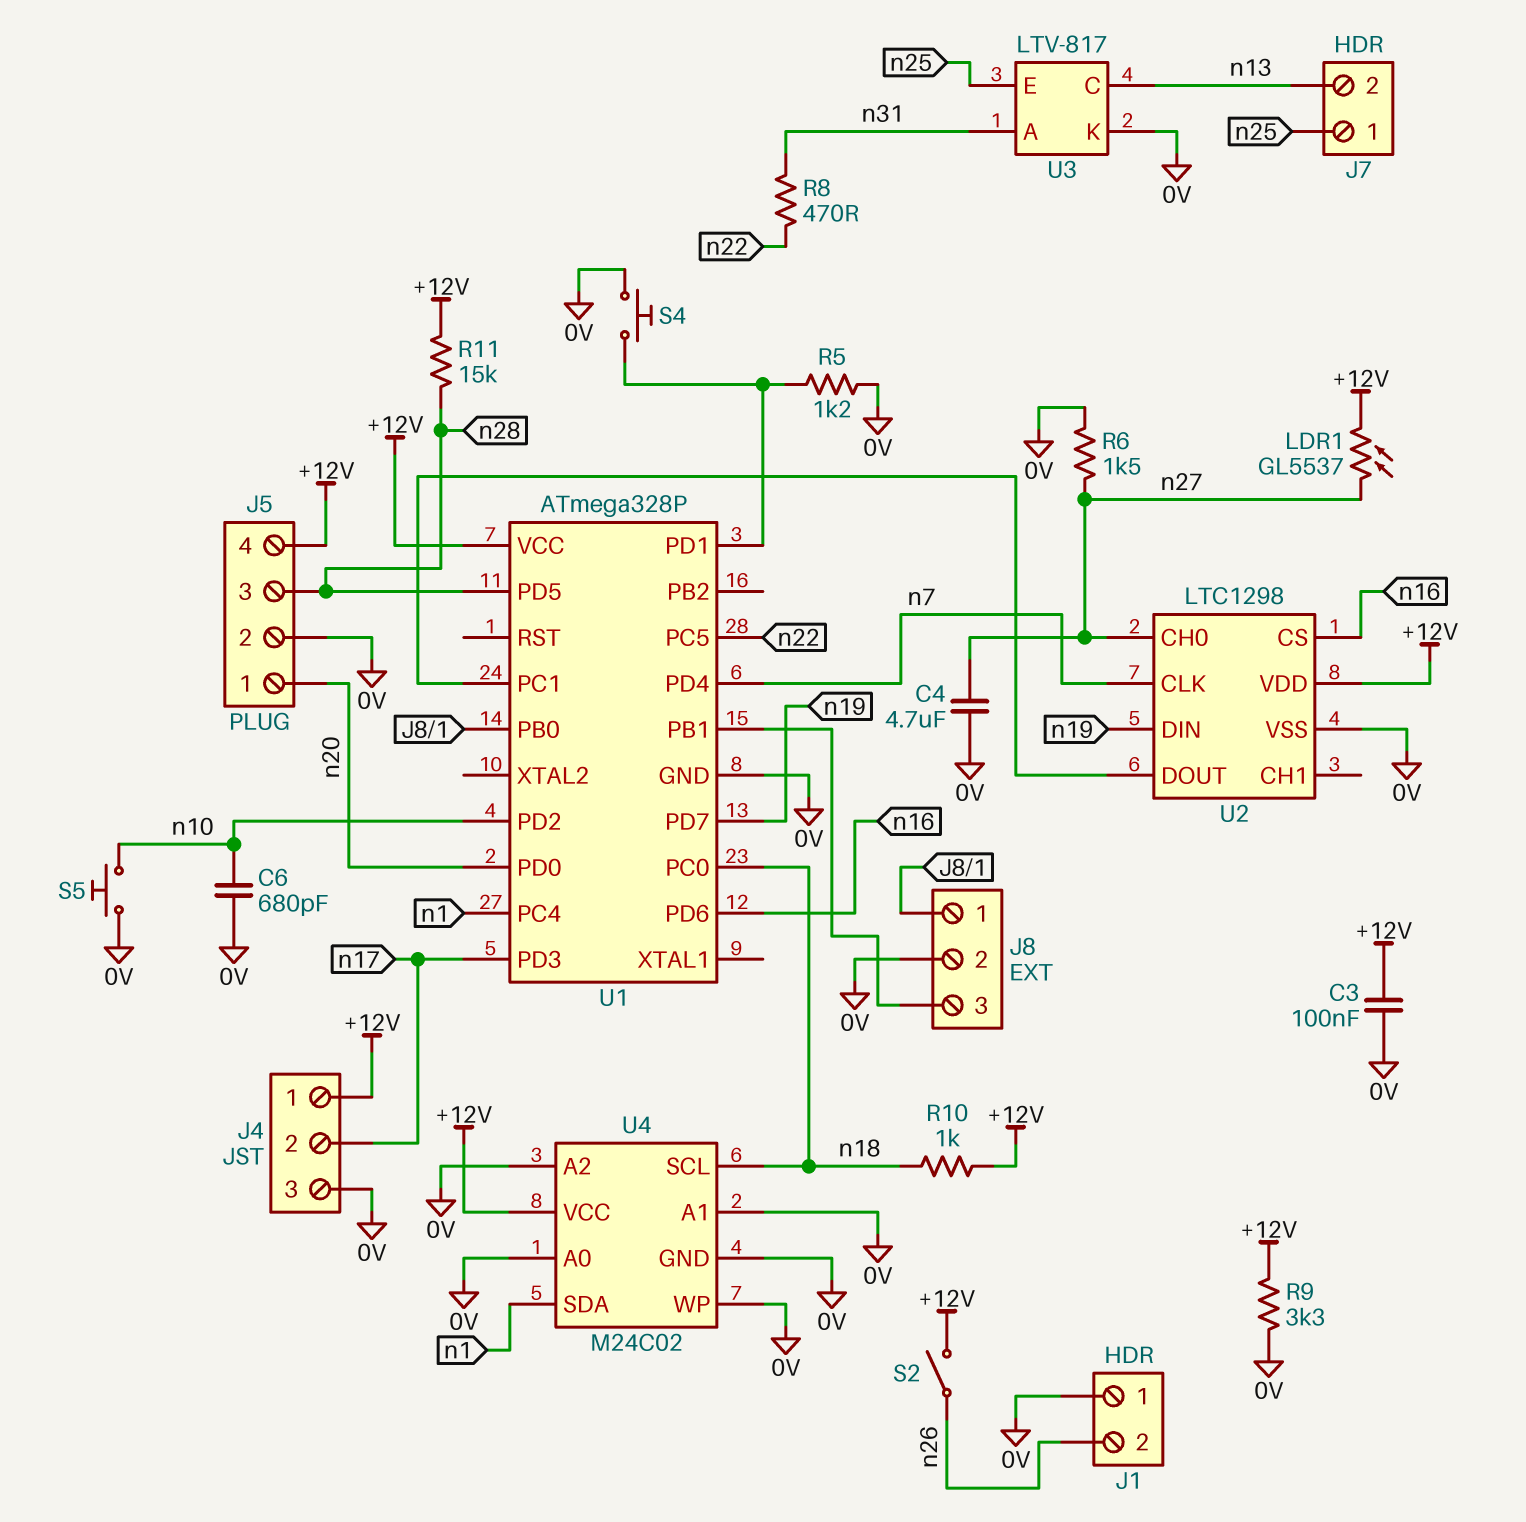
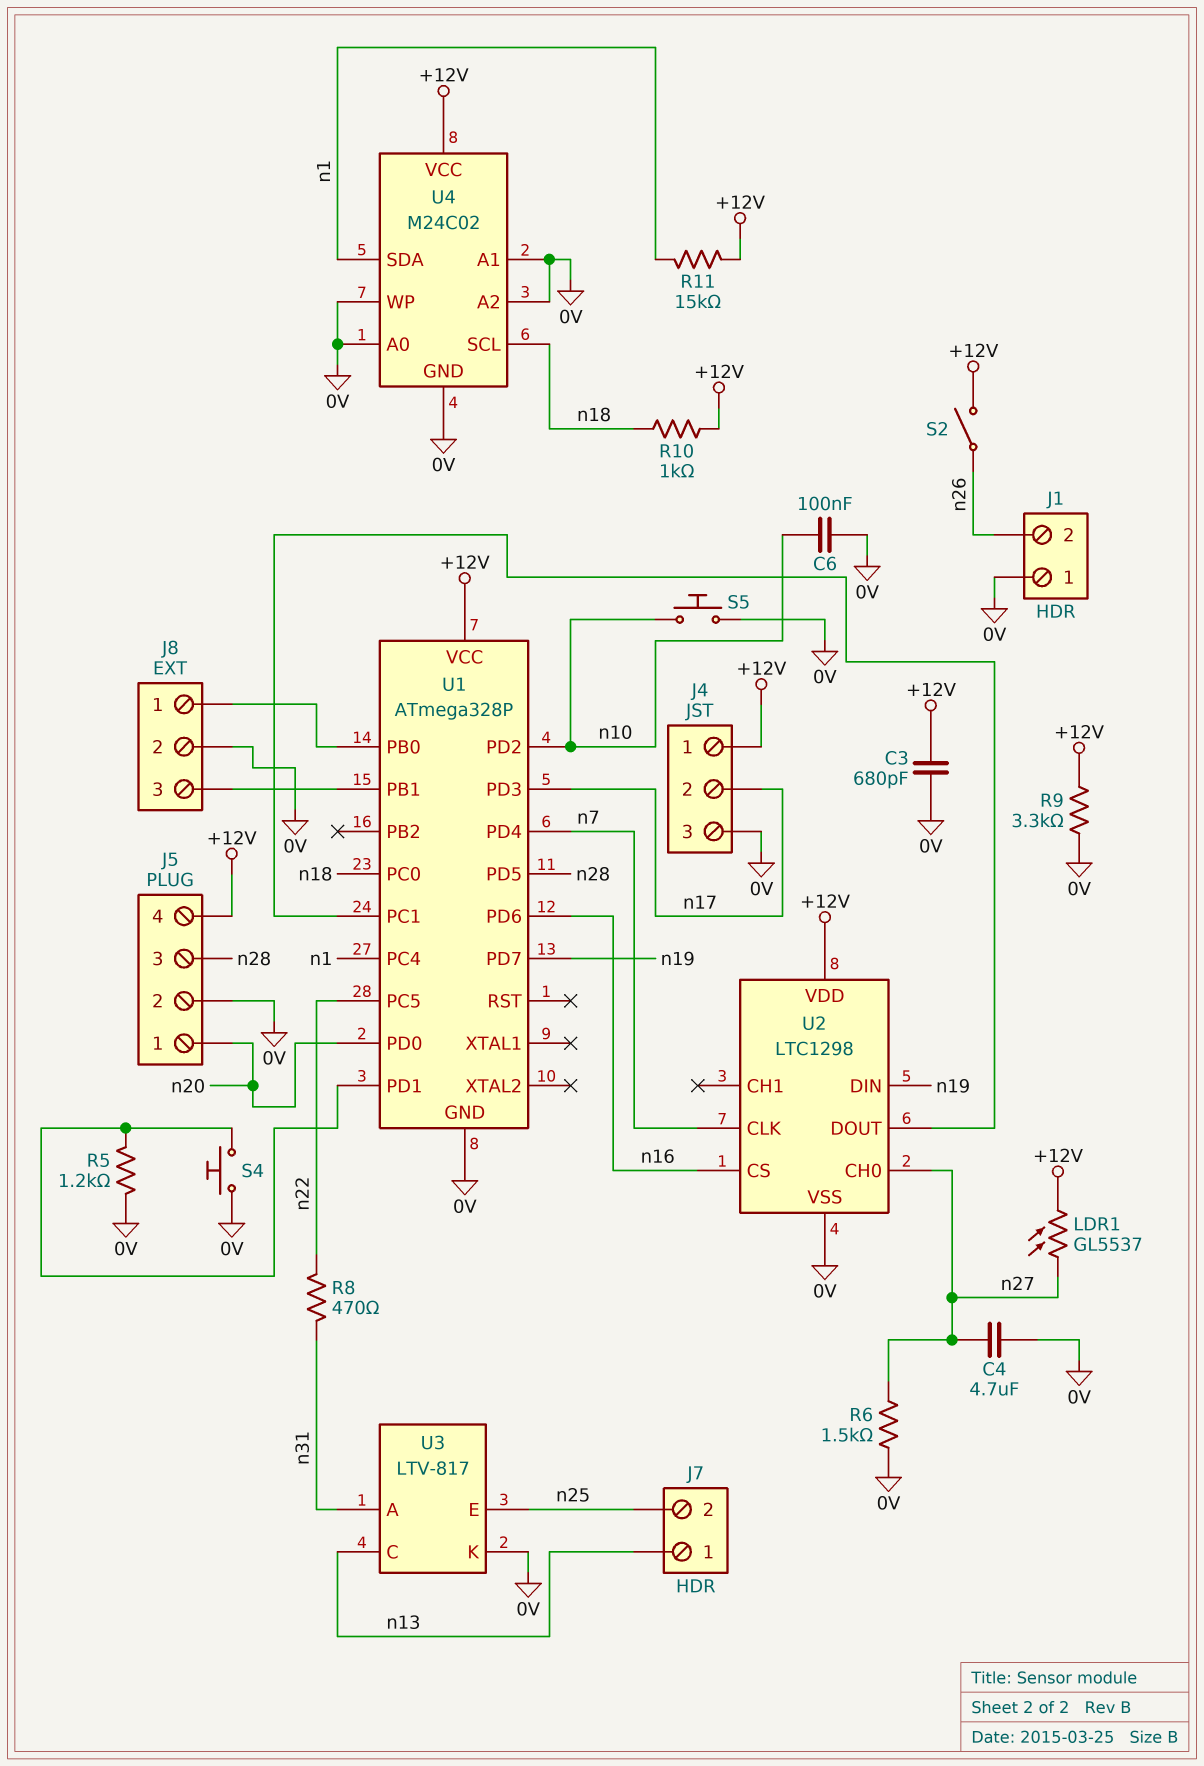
C3: 100nF (+12V, 0V) -> 680pF (+12V, 0V)
C6: 680pF (0V, n10) -> 100nF (0V, n10)
J7 pin 1: n25 -> n13
J7 pin 2: n13 -> n25
R11: 15k (+12V, n28) -> 15k (+12V, n1)

